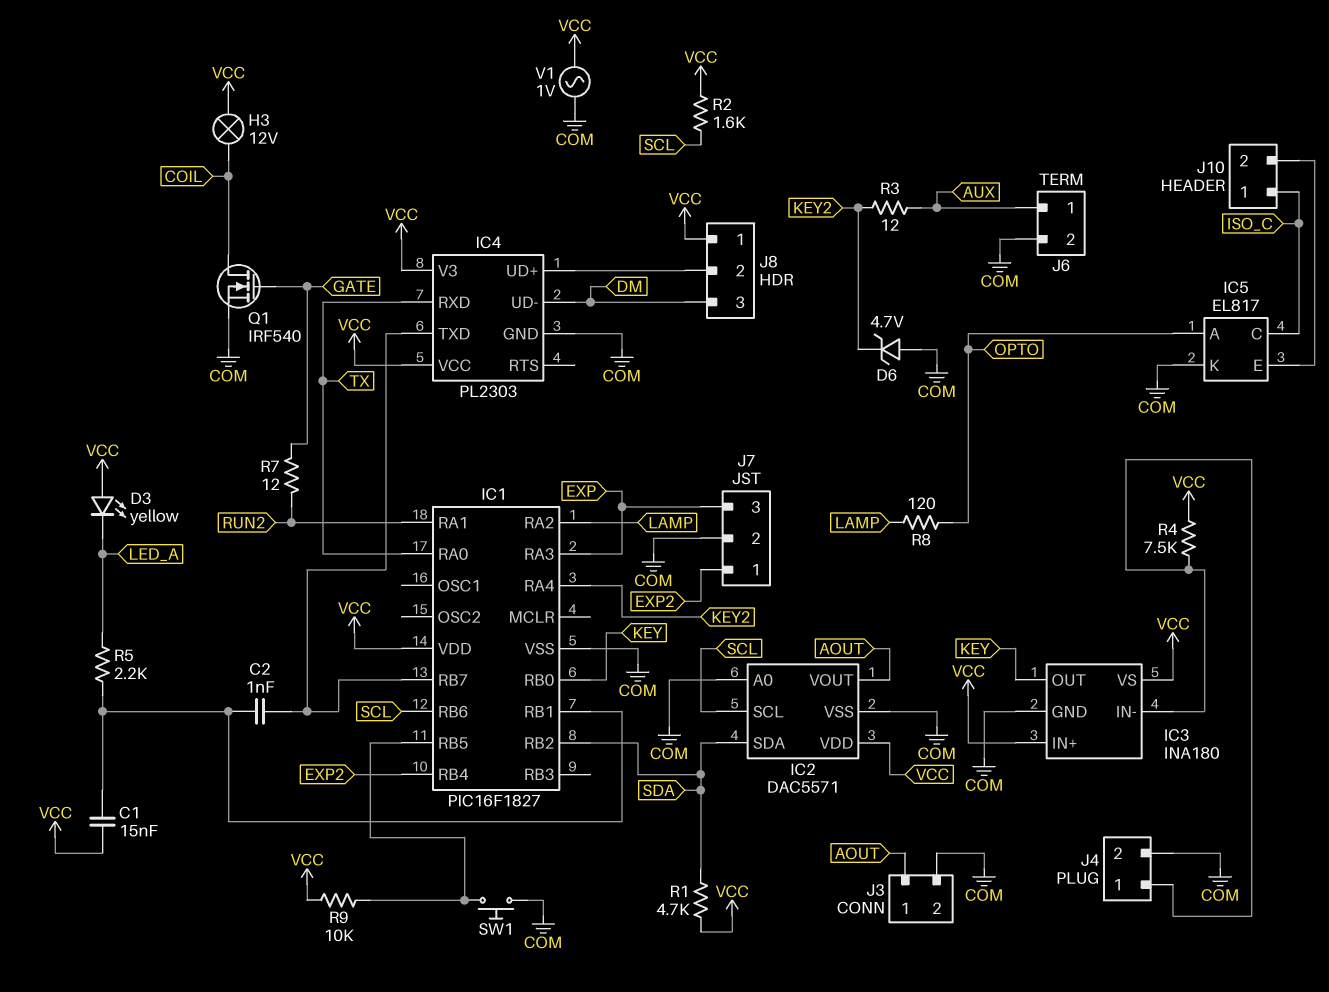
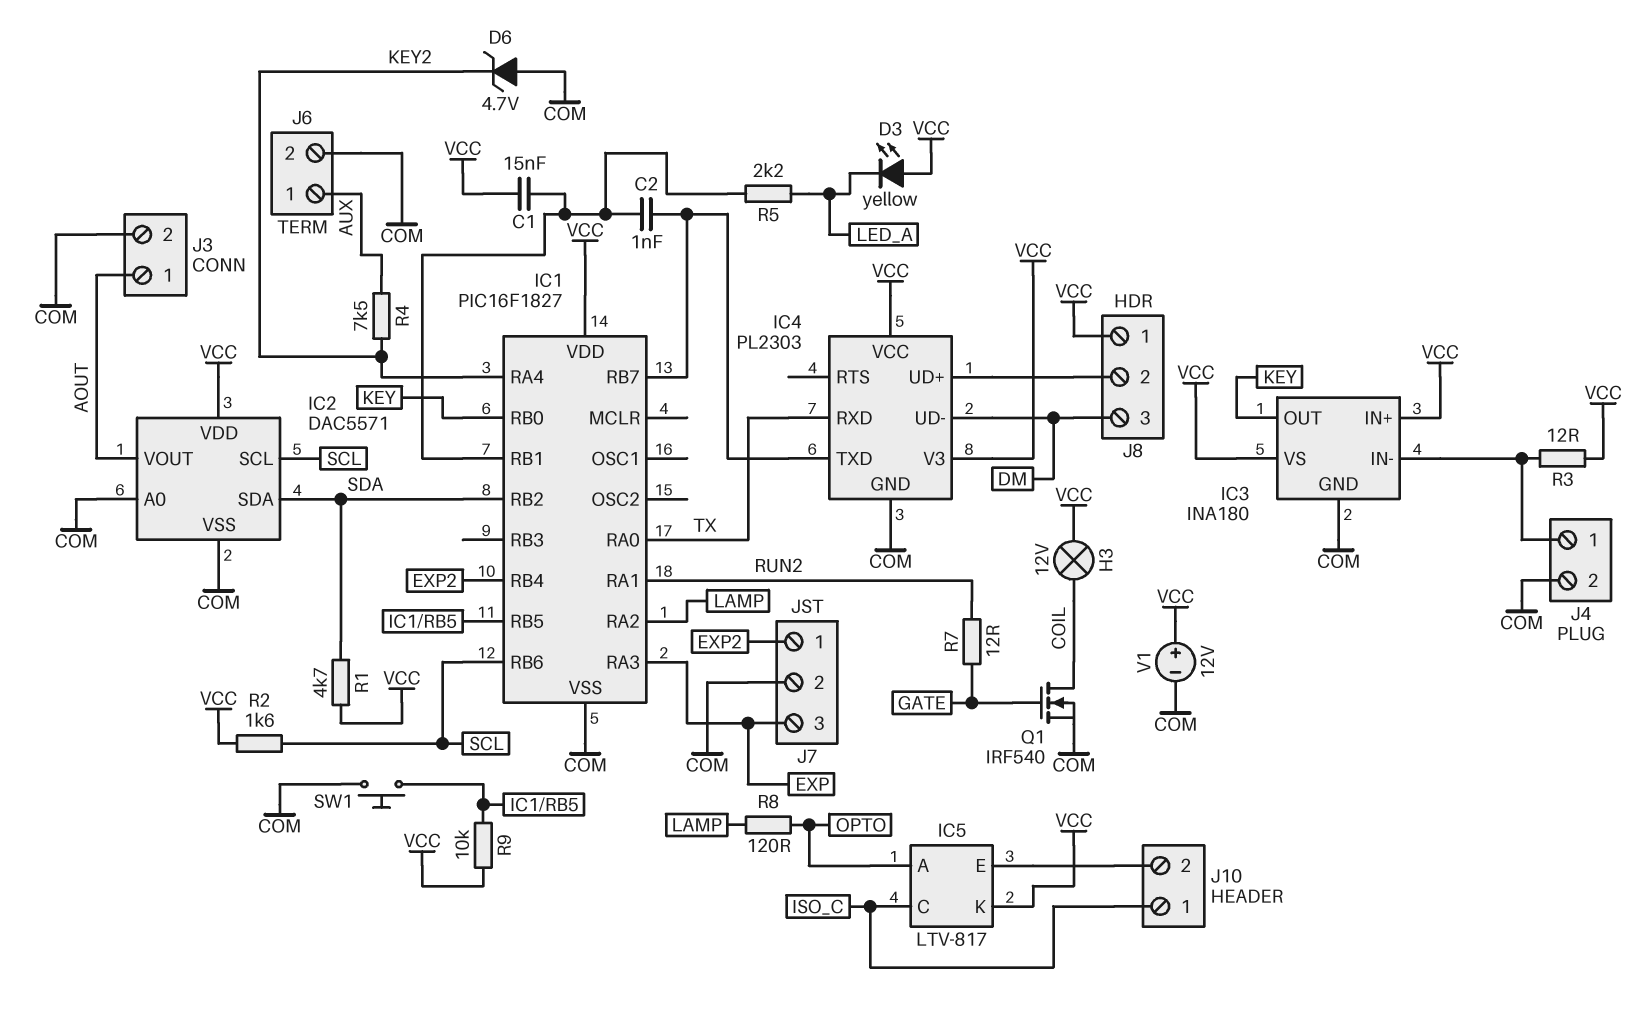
IC5: EL817 -> LTV-817
IC5 pin K: COM -> VCC
R3: 12 (AUX, KEY2) -> 12 (IC3/IN-, VCC)
R4: 7.5k (IC3/IN-, VCC) -> 7.5k (AUX, KEY2)
V1: AC 1V (COM, VCC) -> 12V (plus VCC, minus COM)

